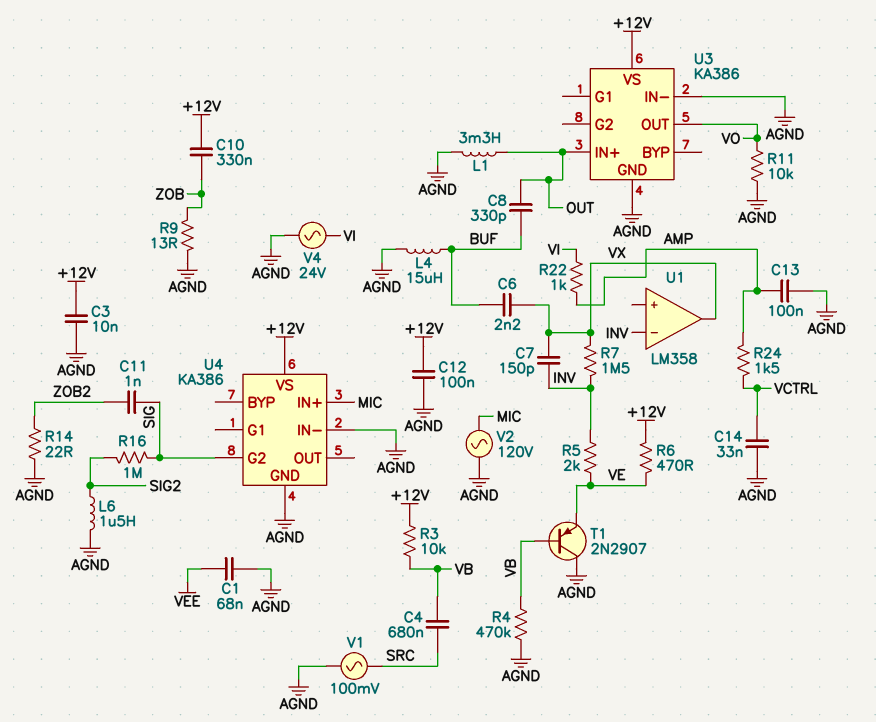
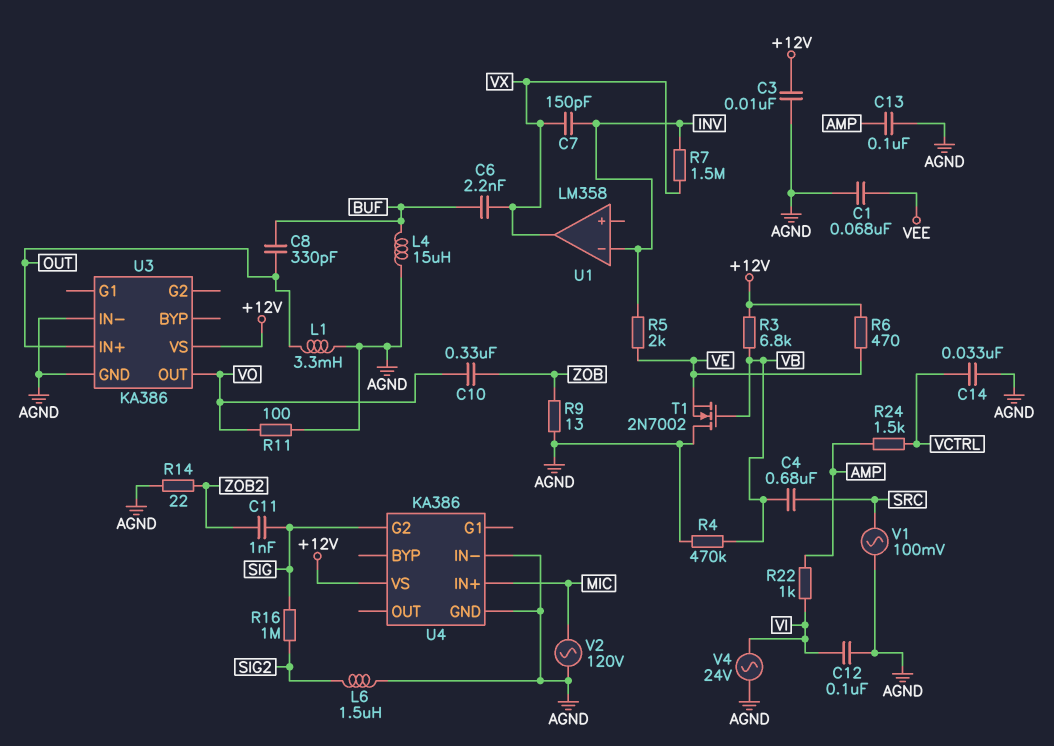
C10: 330nF (+12V, ZOB) -> 330nF (VO, ZOB)
C12: 100nF (+12V, AGND) -> 100nF (AGND, VI)
R3: 10k (+12V, VB) -> 6.8k (+12V, VB)
R11: 10k (AGND, VO) -> 100 (AGND, VO)
T1: PNP 2N2907 (B VB, C AGND, E VE) -> NMOS 2N7002 (G VB, D AGND, S VE)

